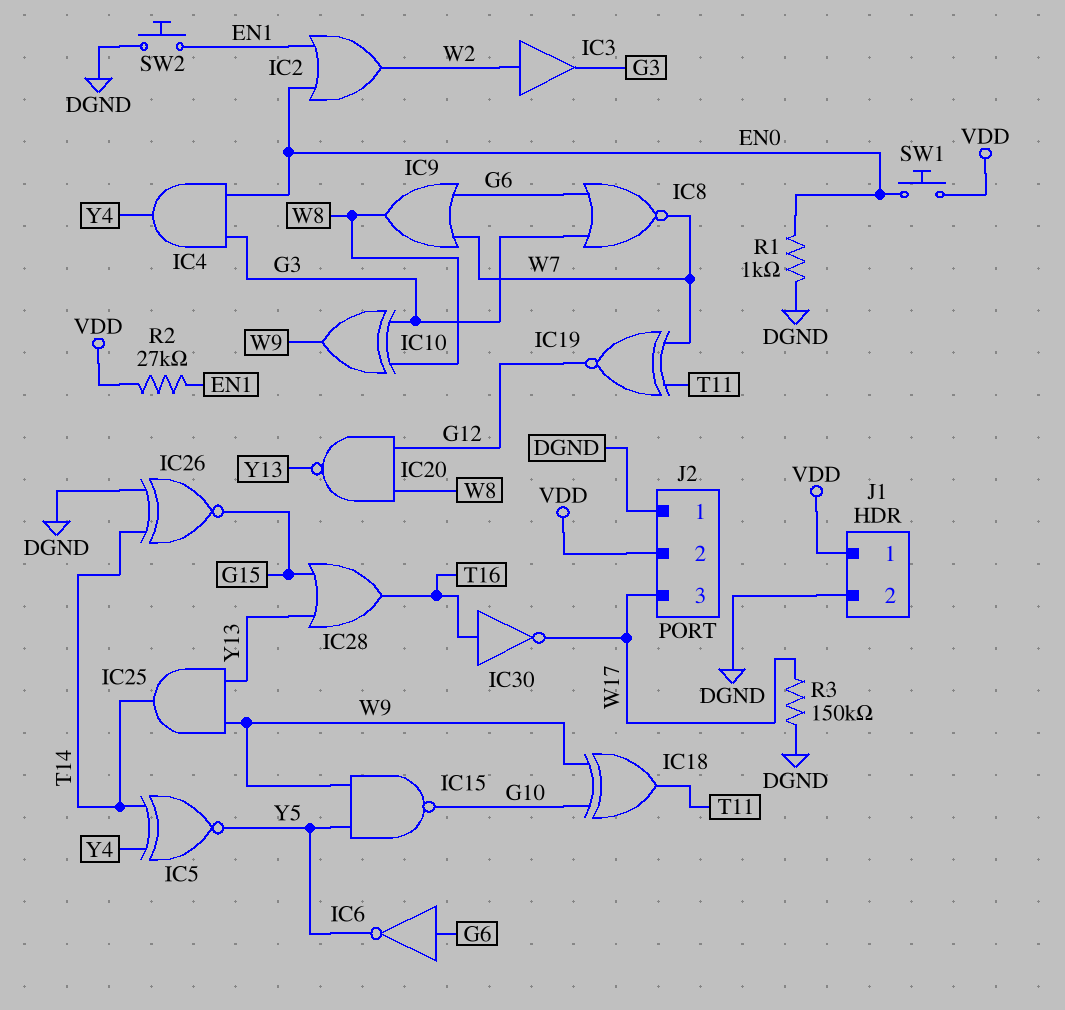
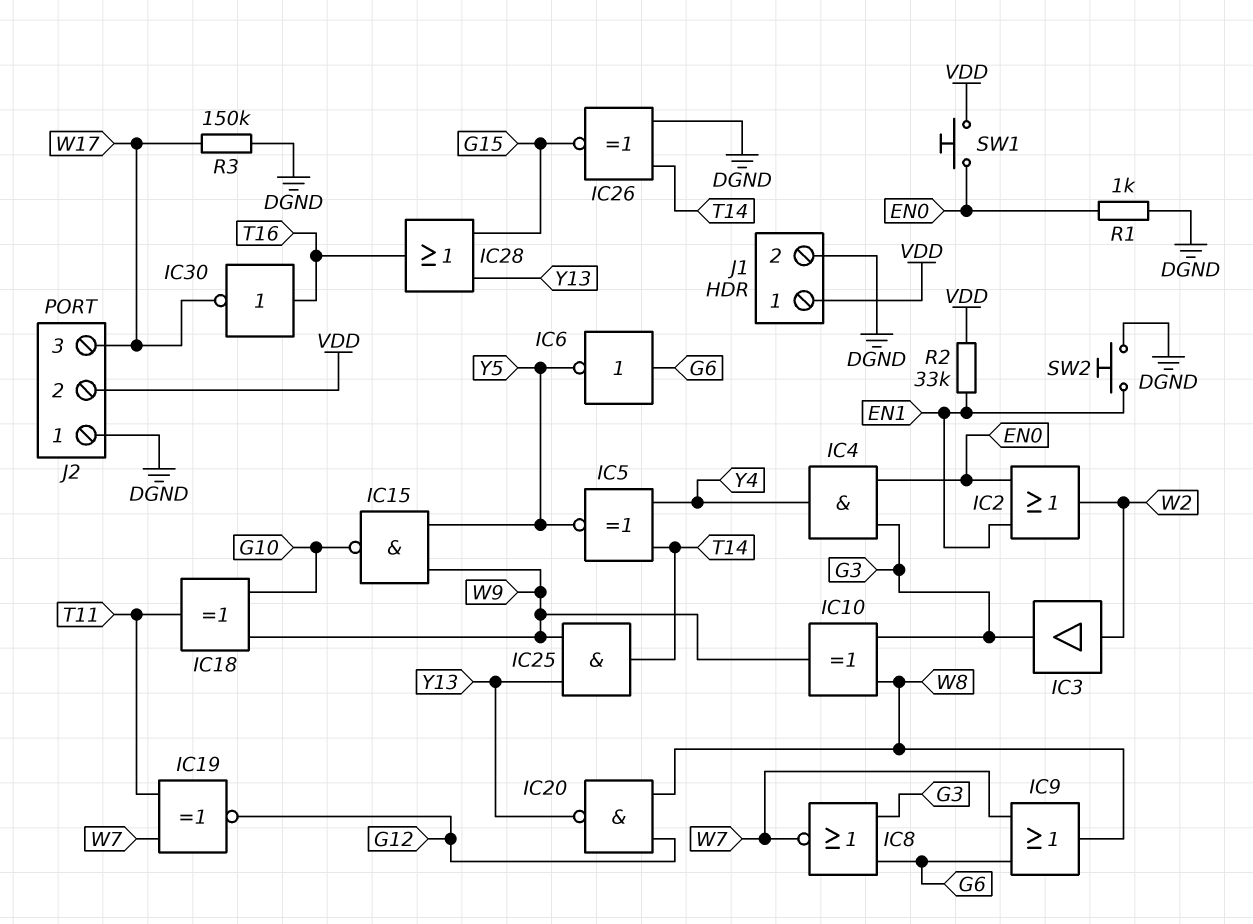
R2: 27k (EN1, VDD) -> 33k (EN1, VDD)

